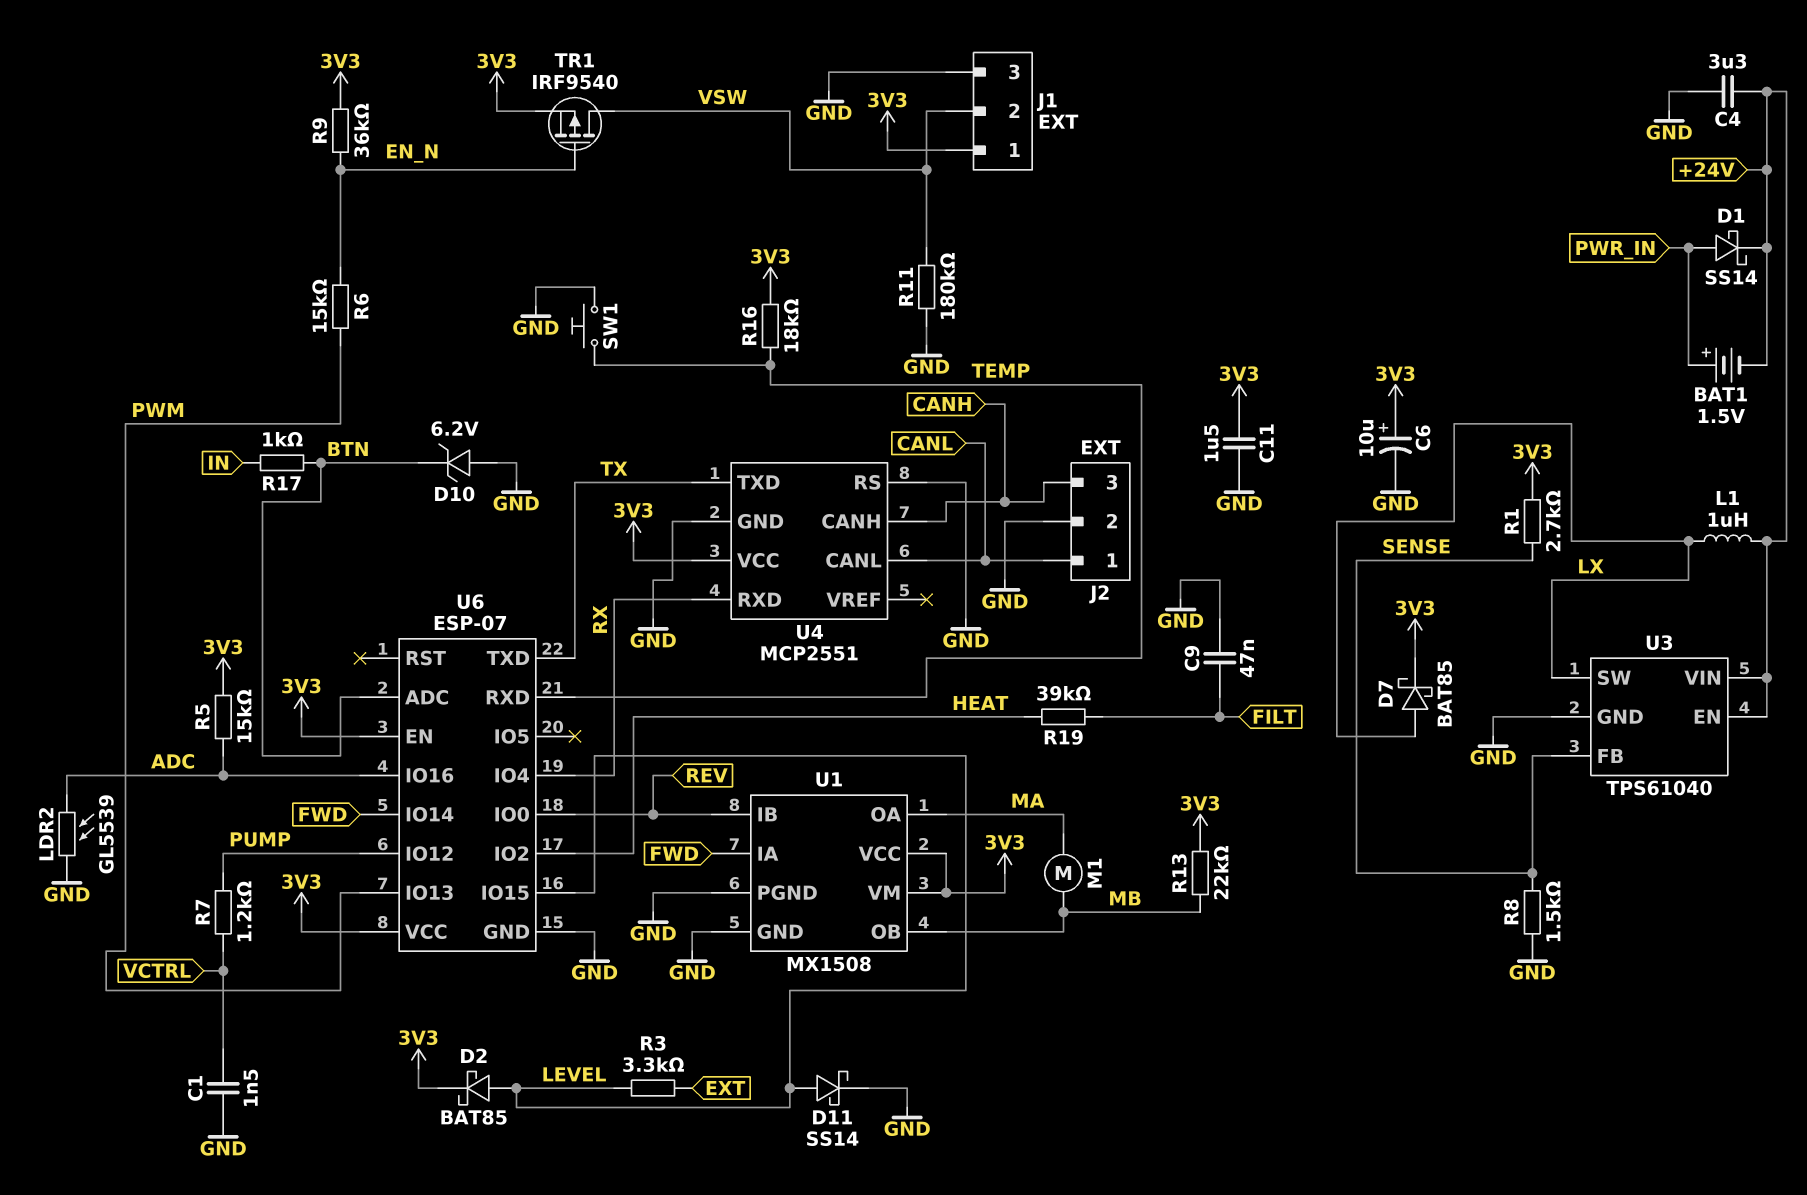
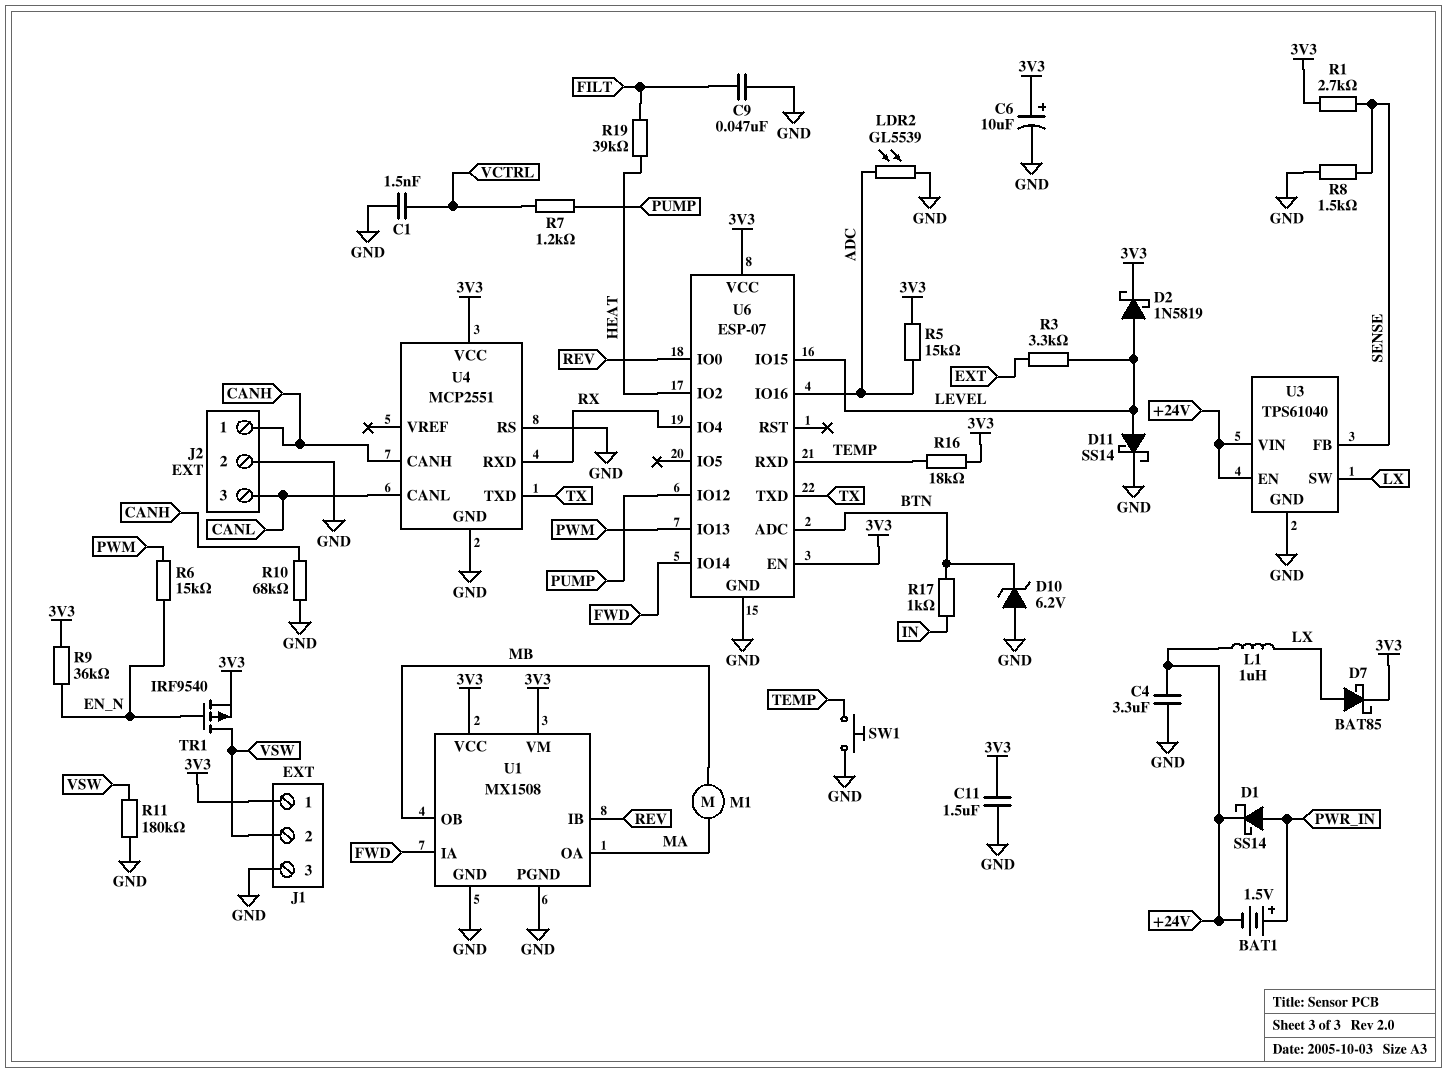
D2: schottky BAT85 (A LEVEL, K 3V3) -> schottky 1N5819 (A LEVEL, K 3V3)
J2 pin 1: CANL -> CANH
J2 pin 3: CANH -> CANL
R10: none -> 68k (CANH, GND)
R13: 22k (3V3, MB) -> none

